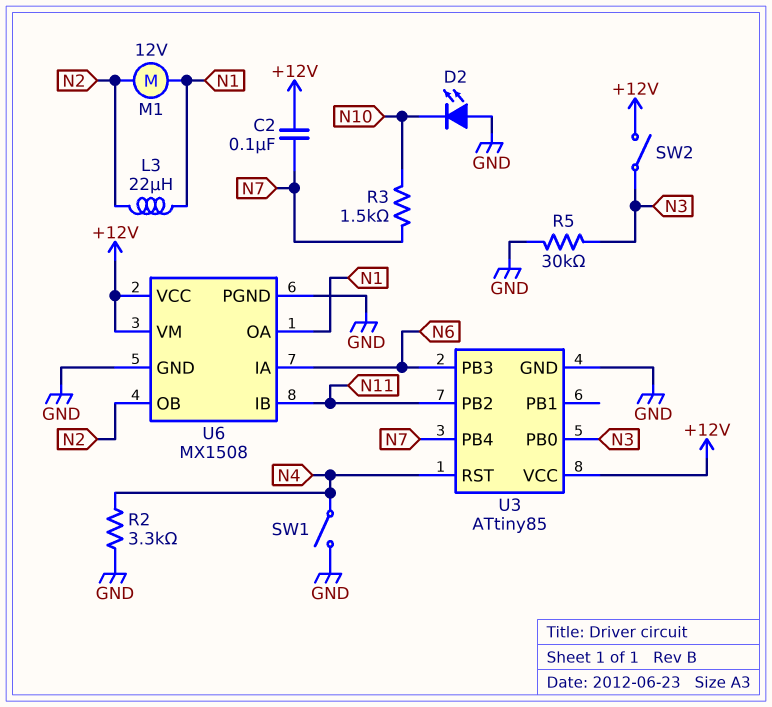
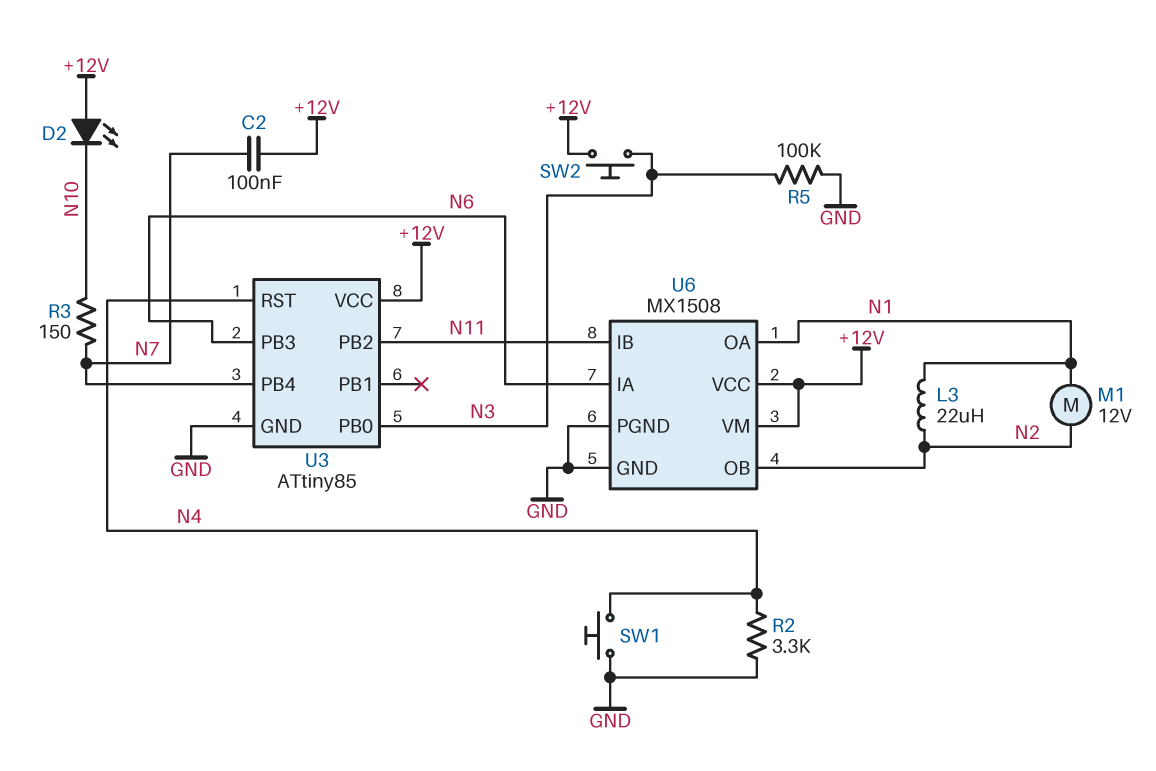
D2: LED (A GND, K N10) -> LED (A +12V, K N10)
R3: 1.5k (N7, N10) -> 150 (N7, N10)
R5: 30k (GND, N3) -> 100k (GND, N3)
SW1: switch (GND, N4) -> button (GND, N4)
SW2: switch (+12V, N3) -> button (+12V, N3)

